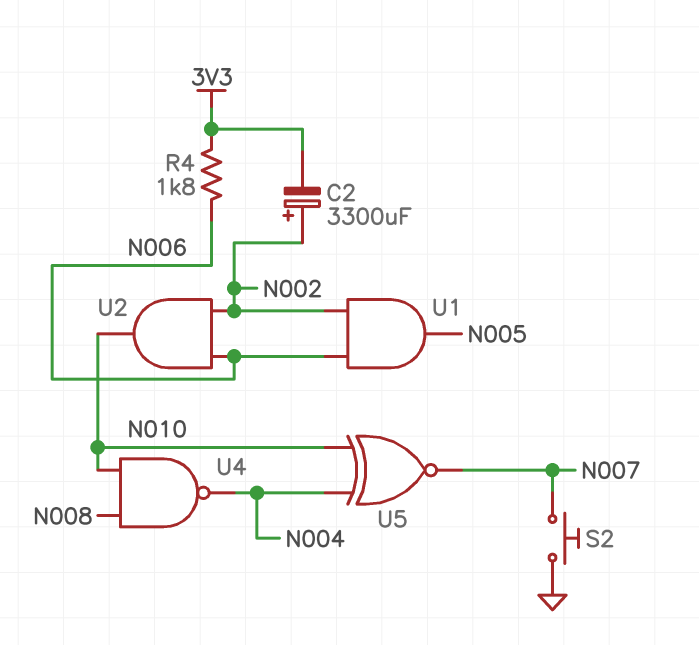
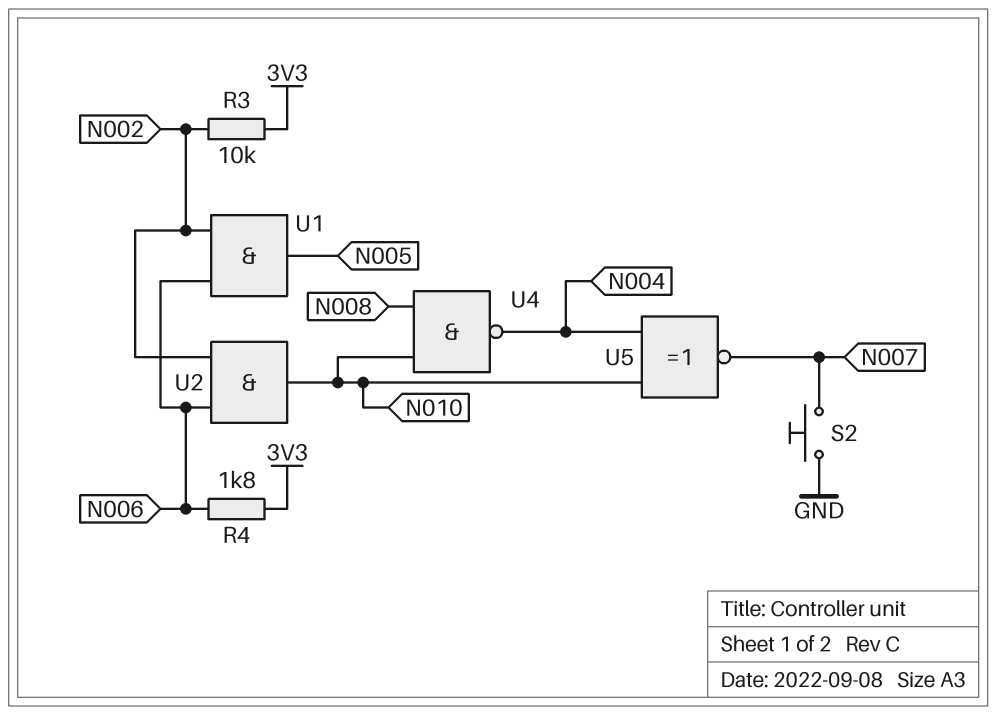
C2: 3300uF (plus N002, minus 3V3) -> none
R3: none -> 10k (3V3, N002)

